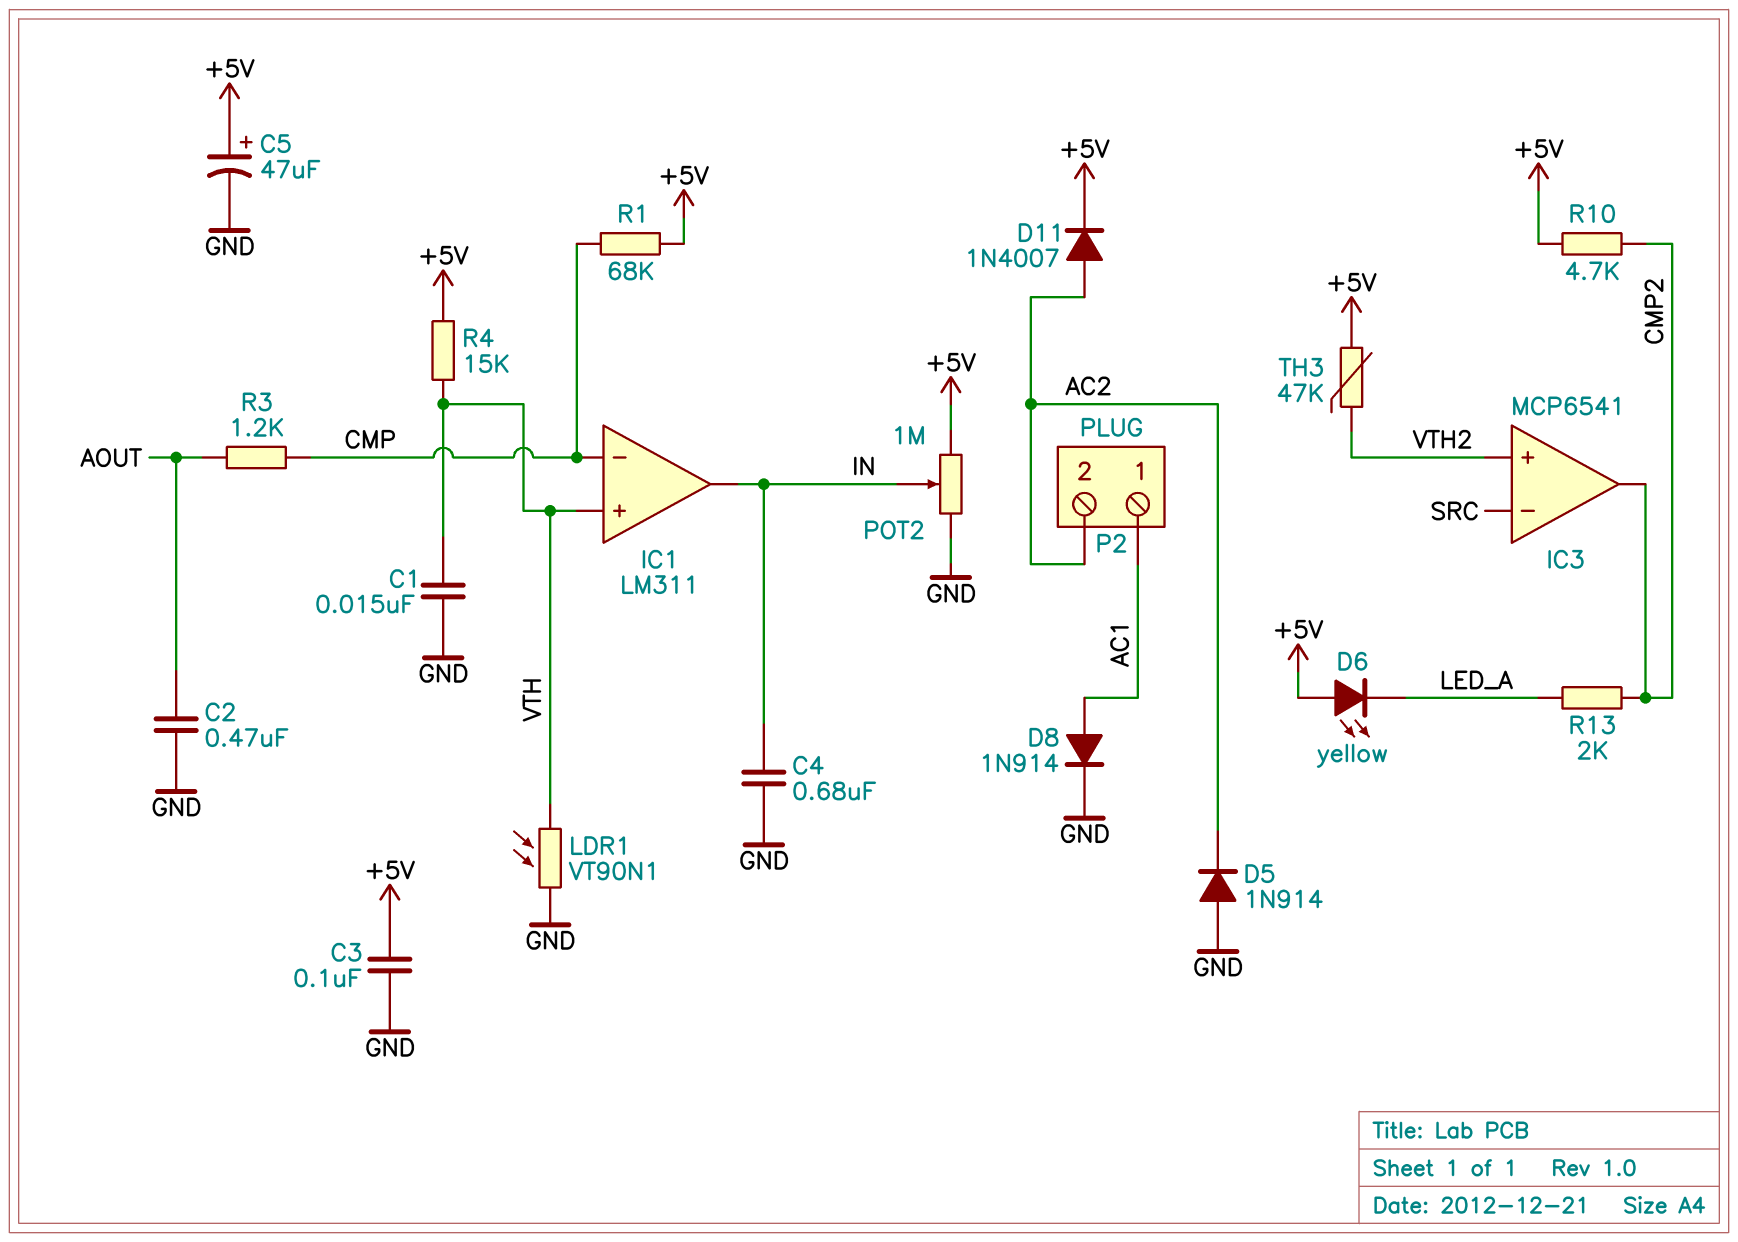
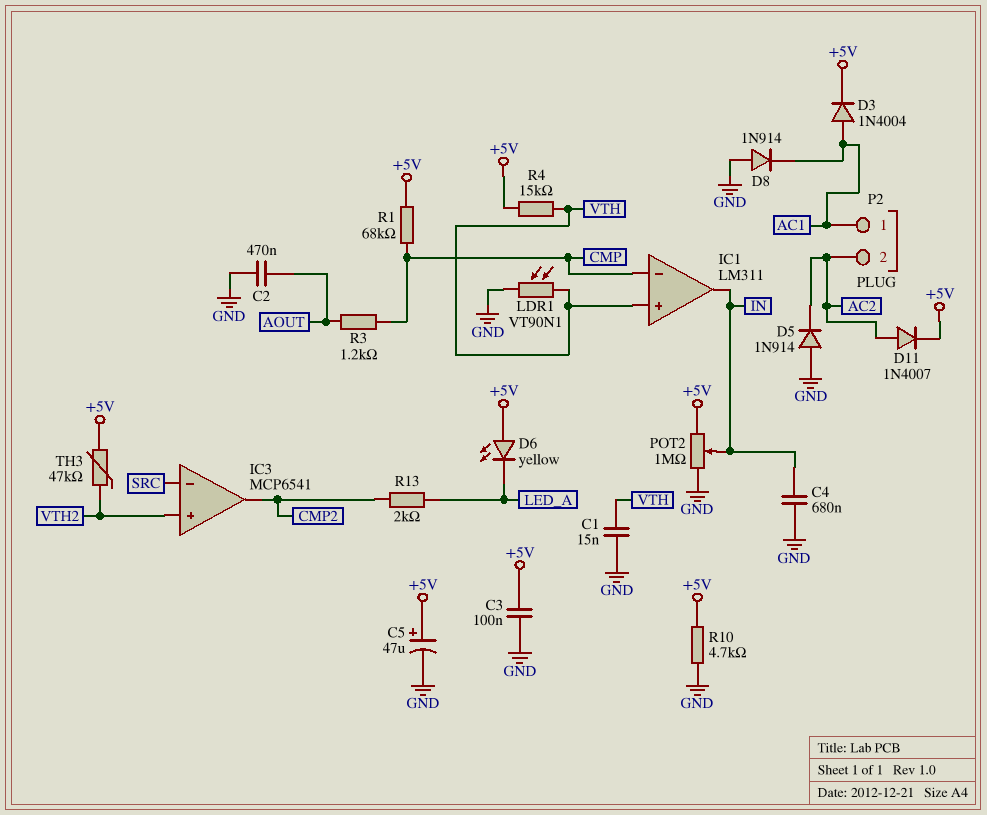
D3: none -> diode 1N4004 (A AC1, K +5V)
D8: diode 1N914 (A AC1, K GND) -> diode 1N914 (A GND, K AC1)
R10: 4.7k (+5V, CMP2) -> 4.7k (+5V, GND)

